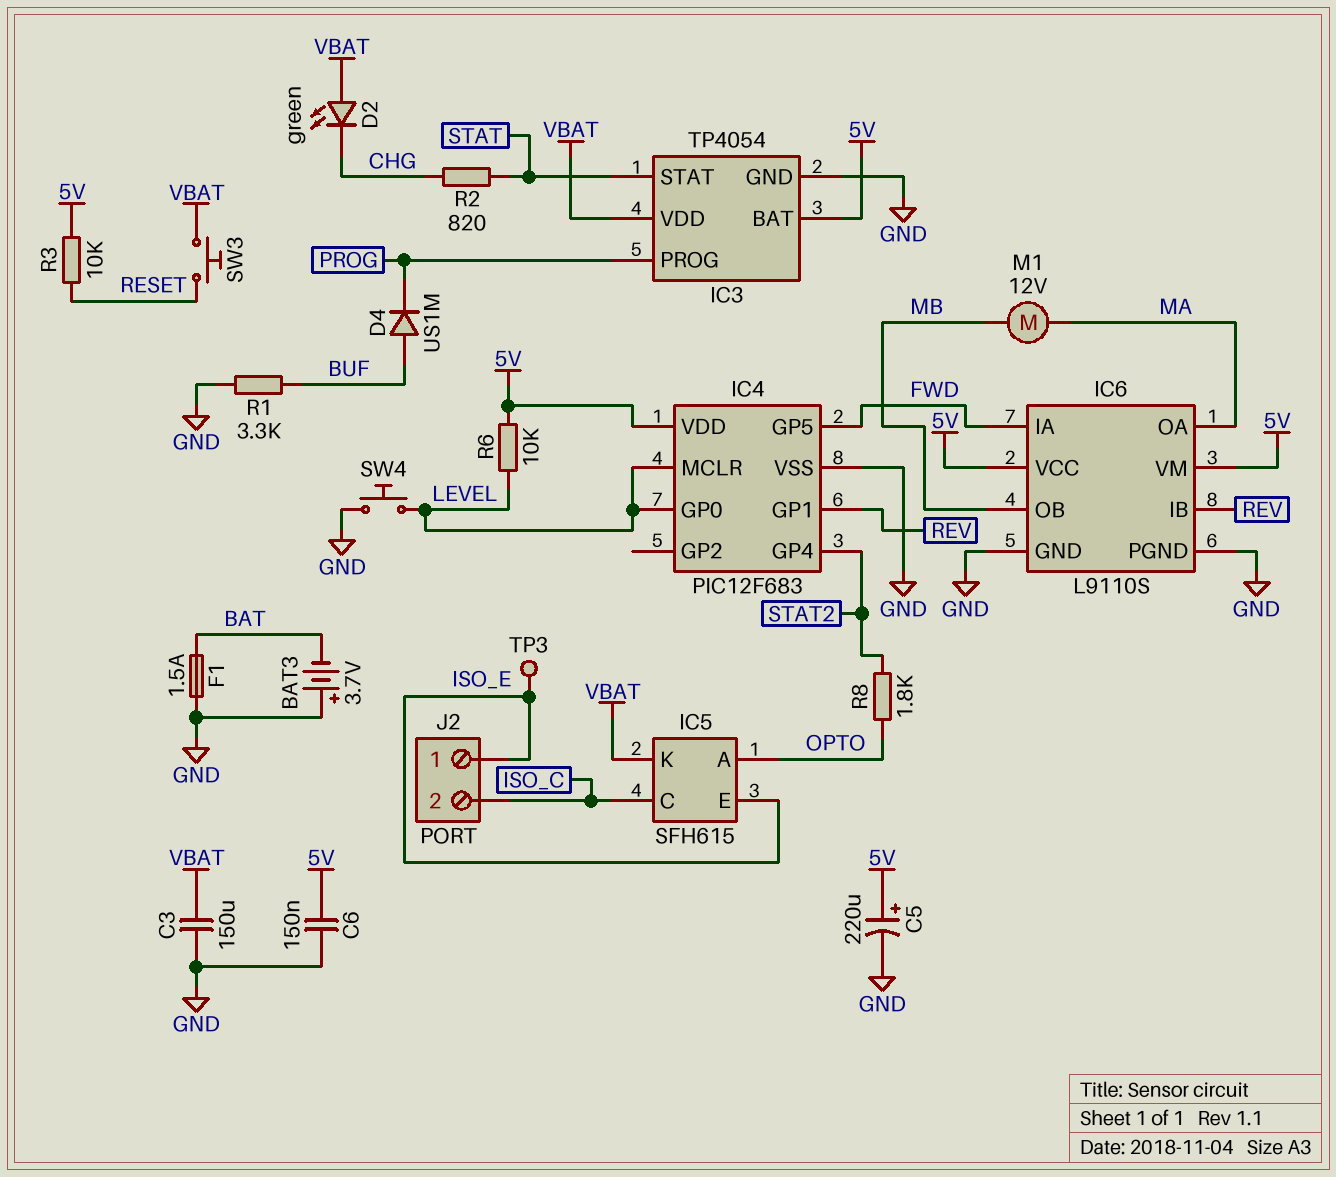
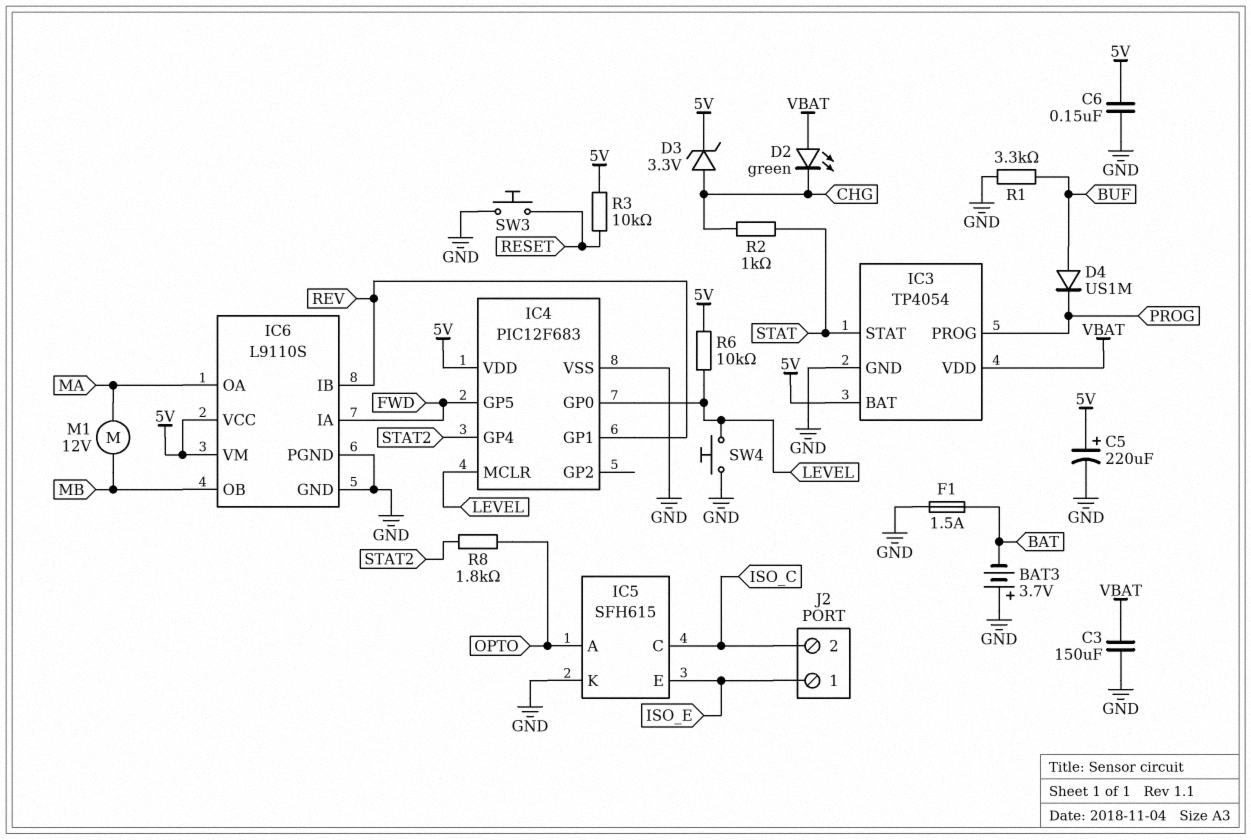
D3: none -> zener 3.3V (A CHG, K 5V)
IC5 pin K: VBAT -> GND
R2: 820 (CHG, STAT) -> 1k (CHG, STAT)
SW3: button (RESET, VBAT) -> button (GND, RESET)
TP3: test point (ISO_E) -> none

